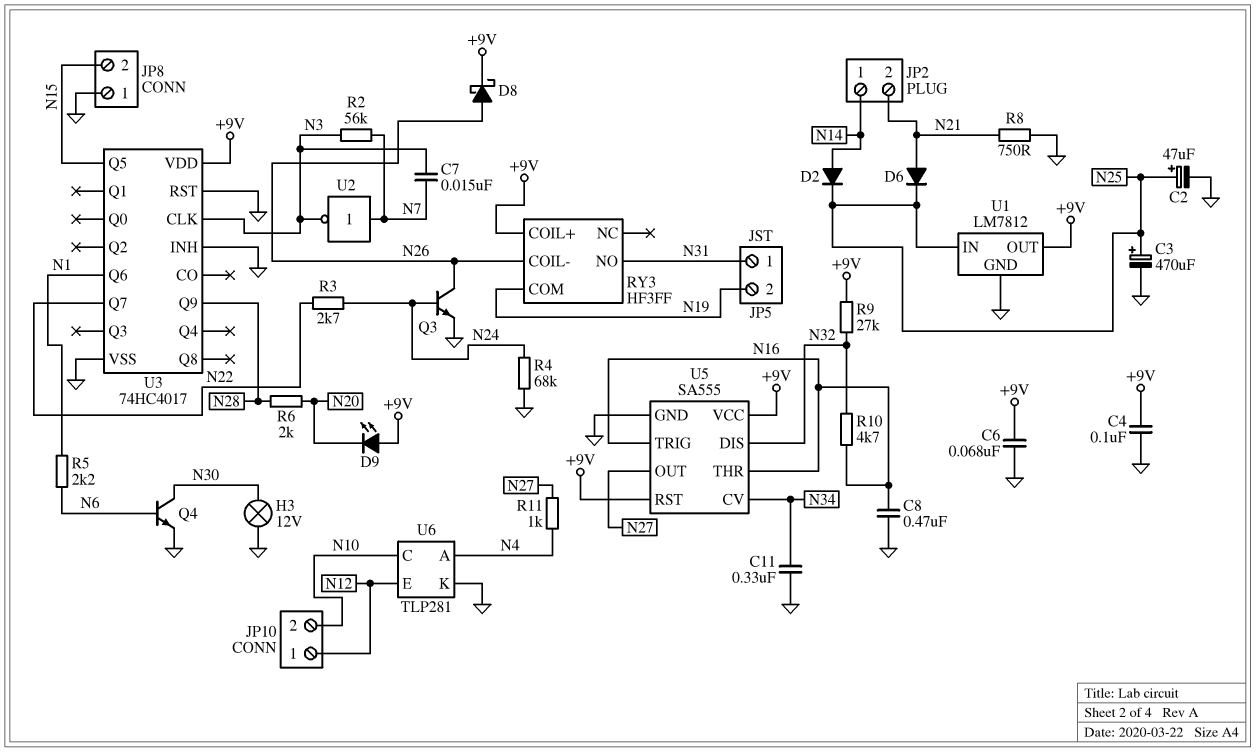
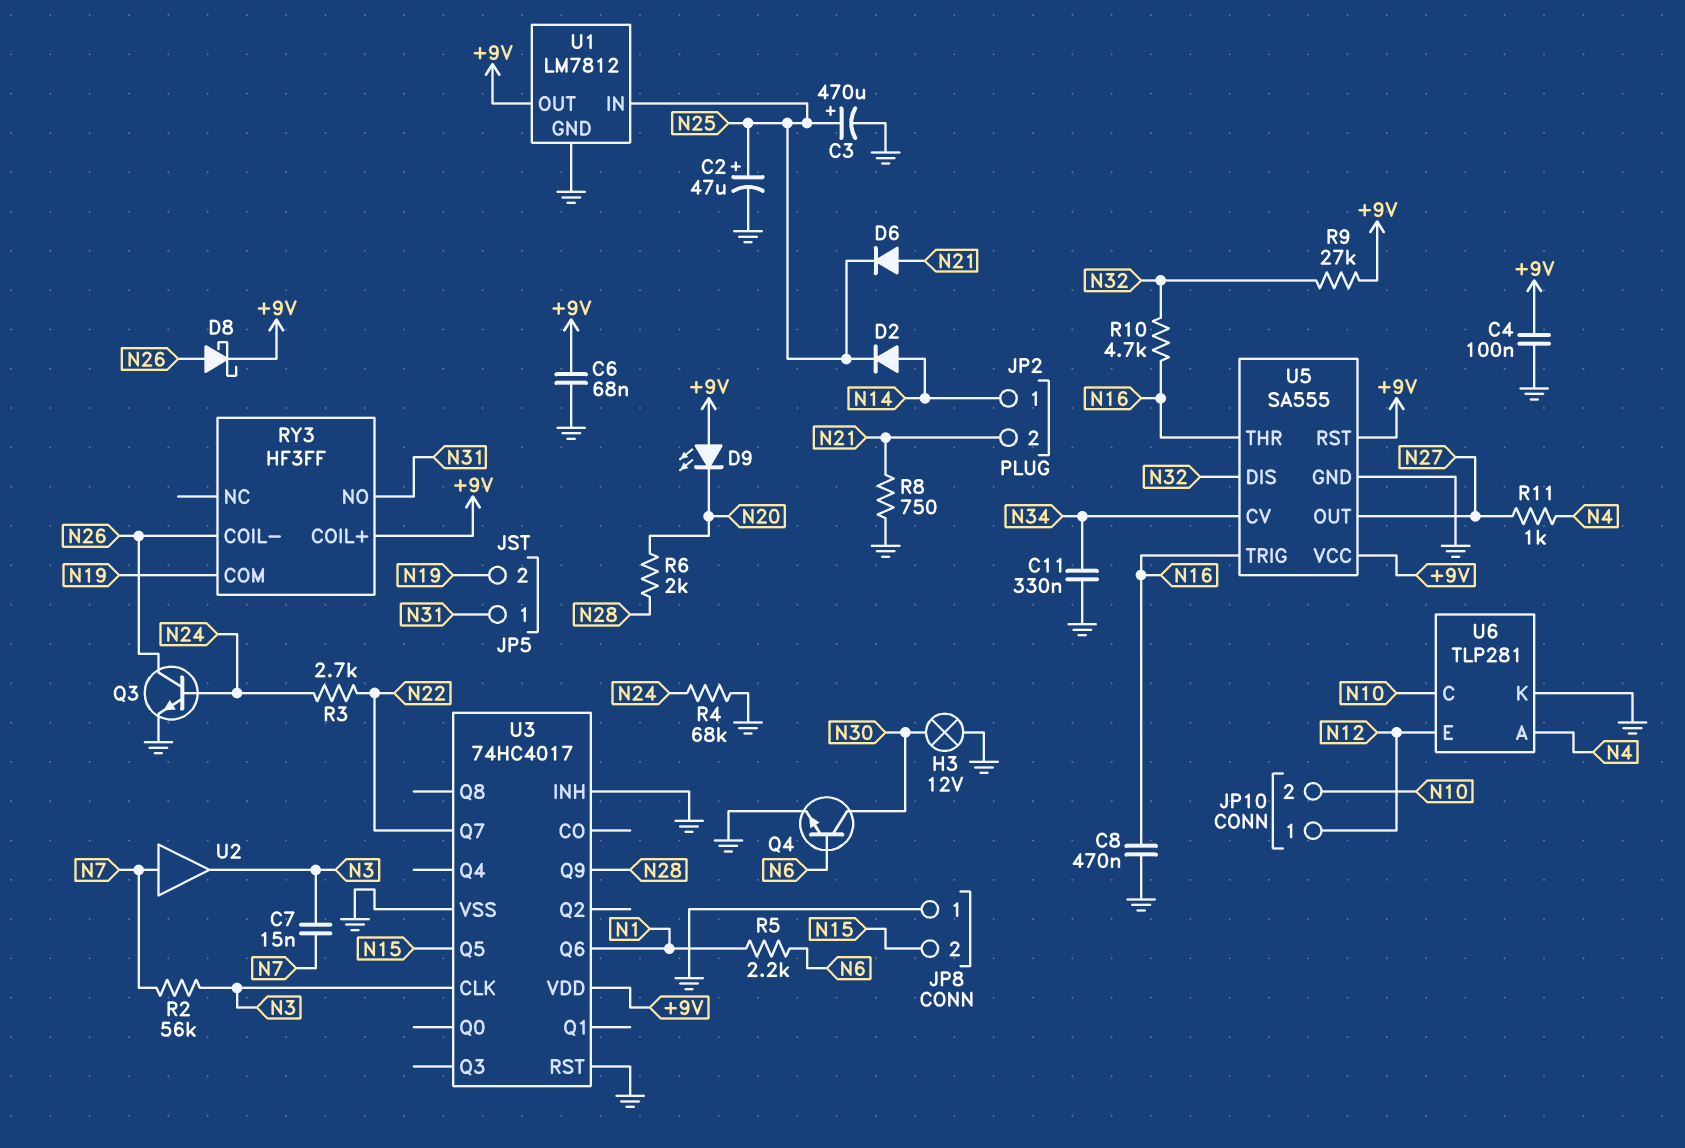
U2: NOT (in N7, out N3) -> buffer (in N7, out N3)

